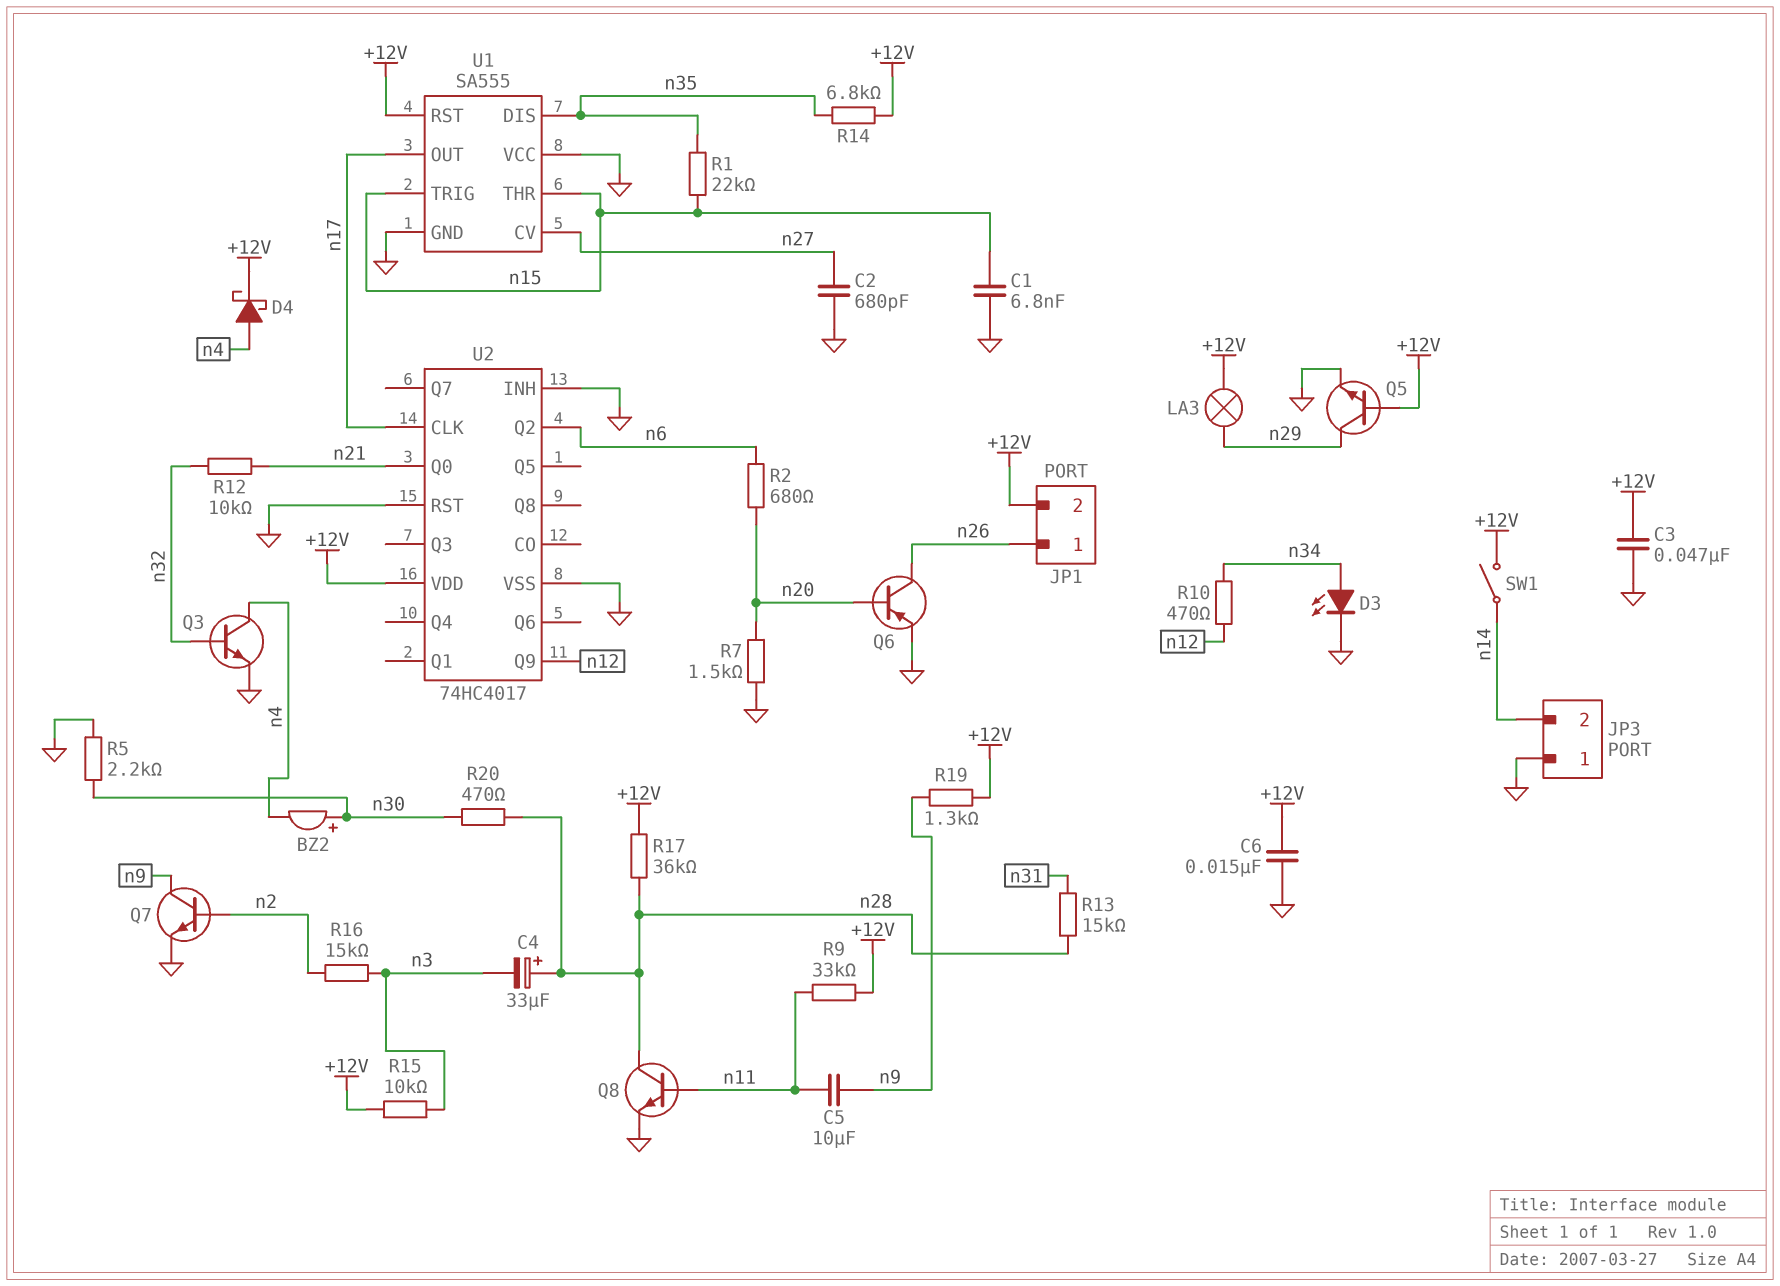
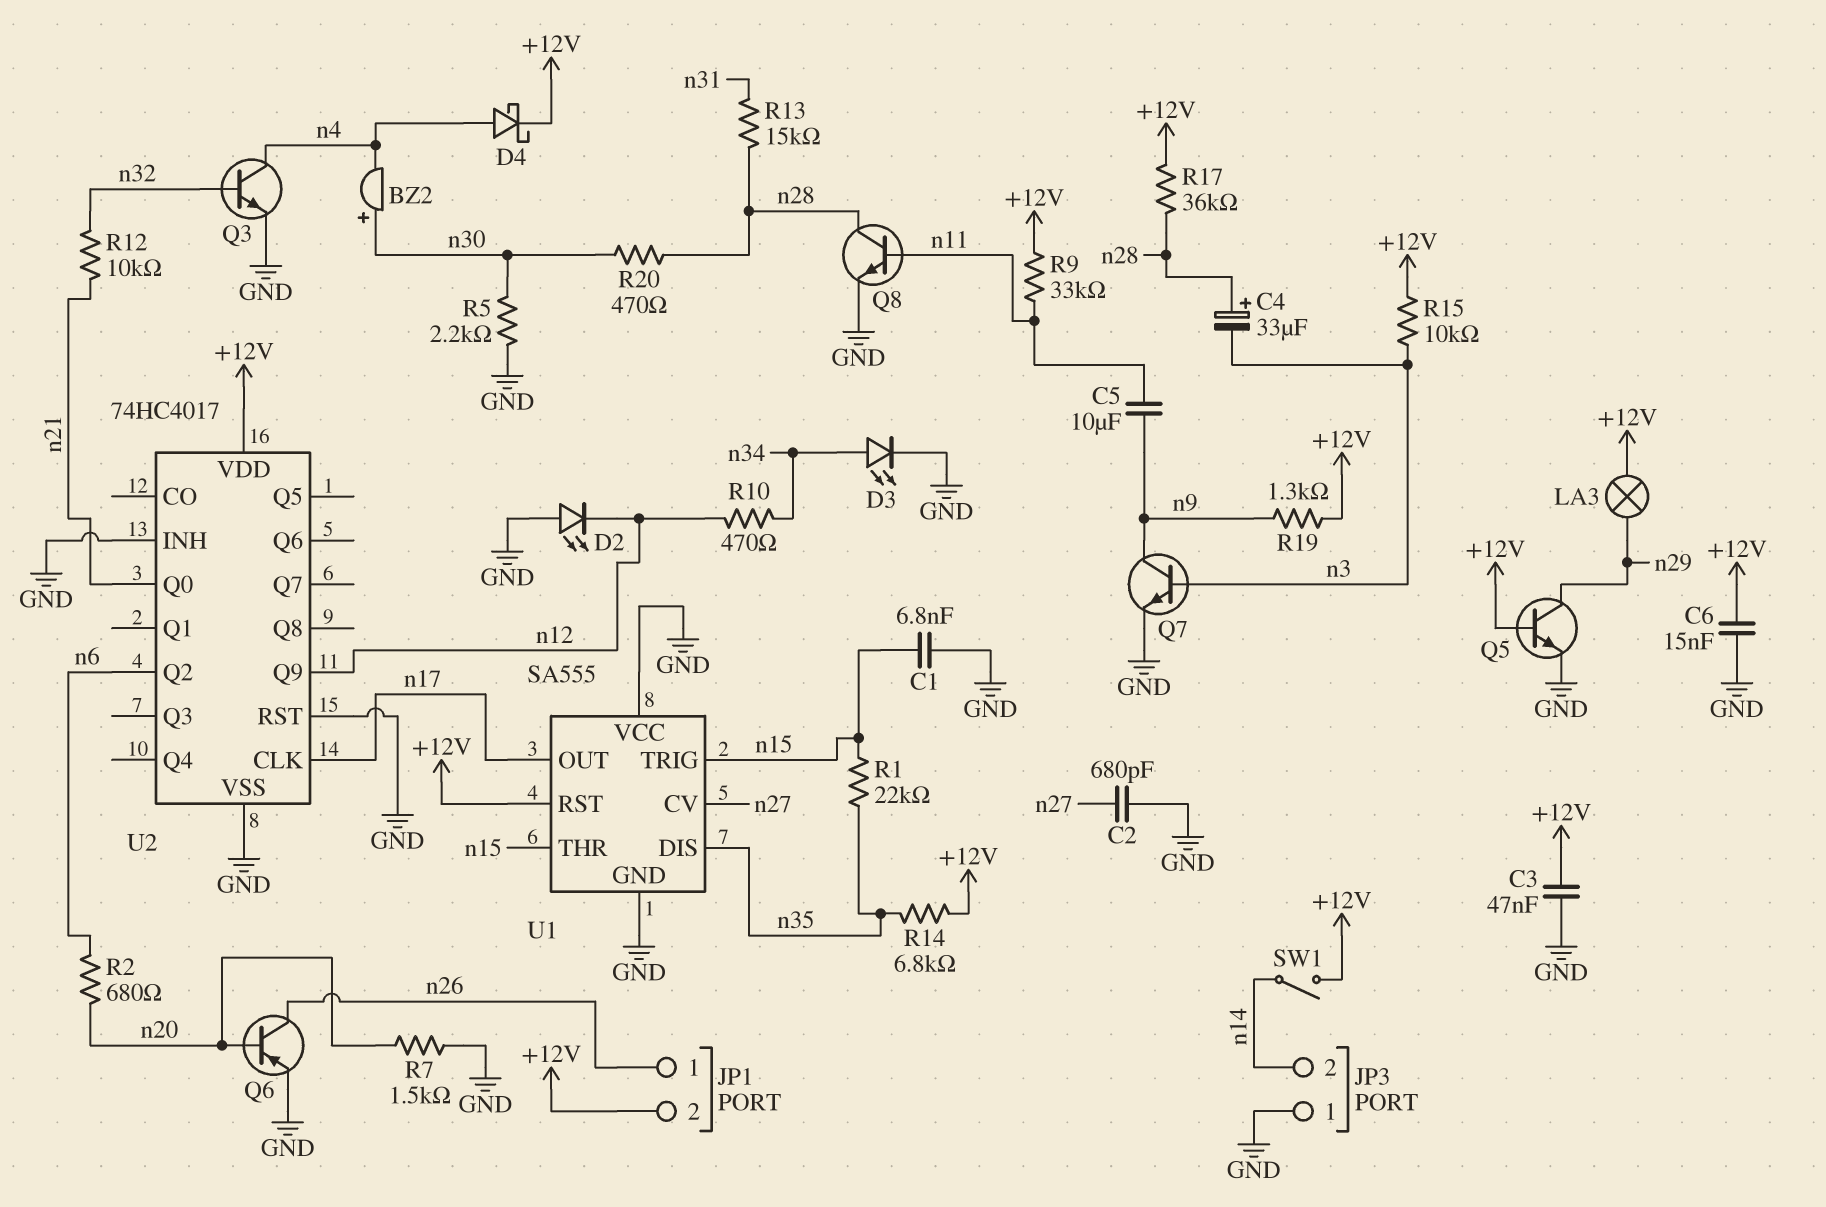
D2: none -> LED (A GND, K n12)
Q7: NPN (B n2, C n9, E GND) -> NPN (B n3, C n9, E GND)
R16: 15k (n2, n3) -> none

